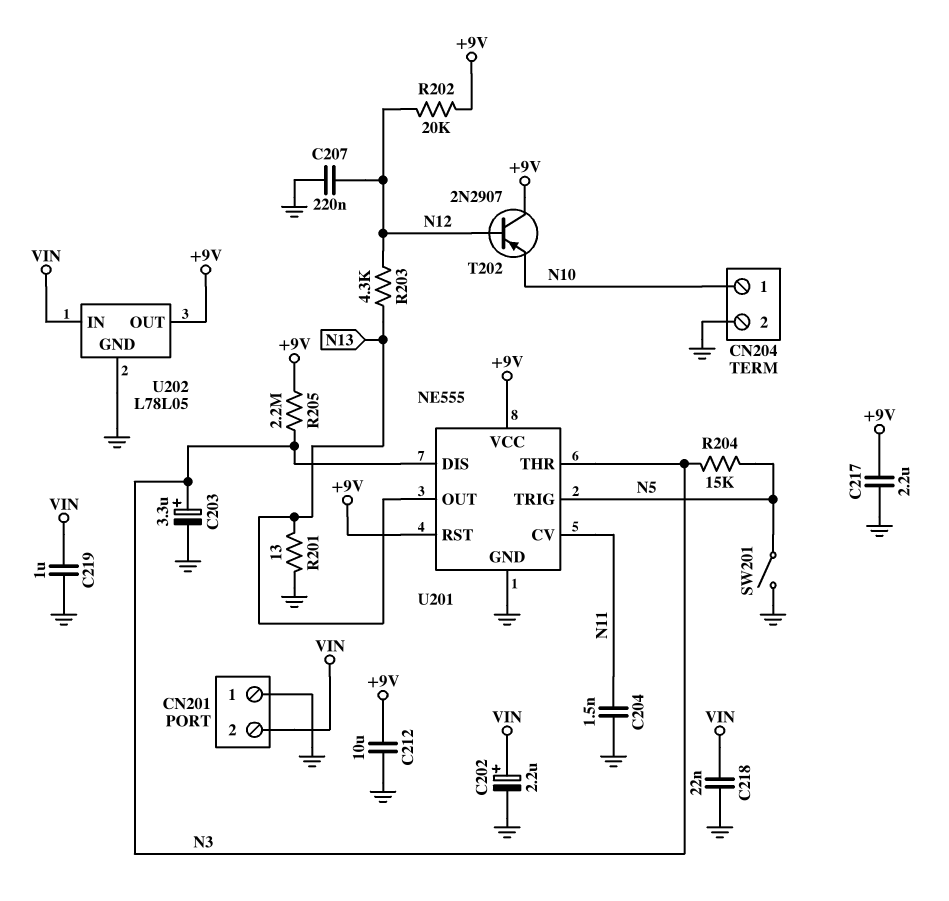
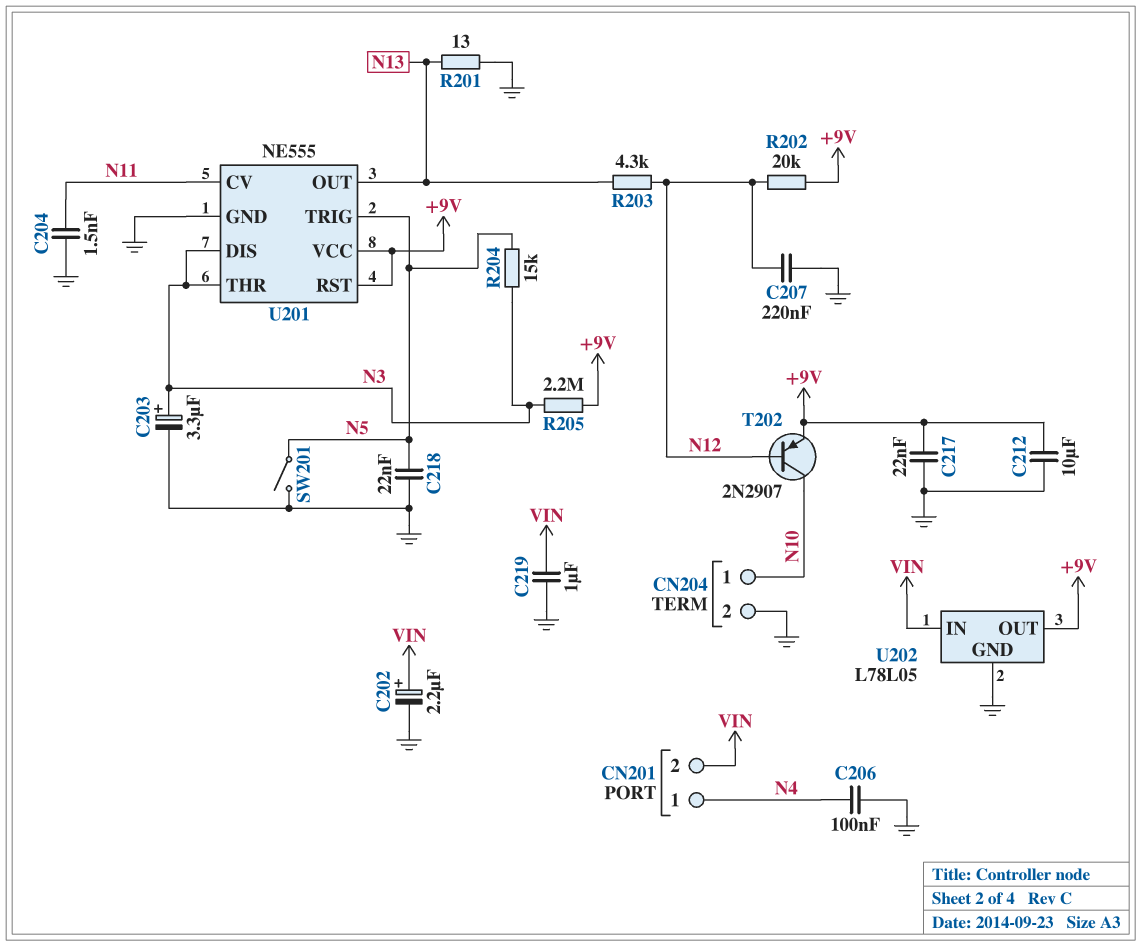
C206: none -> 100nF (GND, N4)
C217: 2.2uF (+9V, GND) -> 22nF (+9V, GND)
C218: 22nF (GND, VIN) -> 22nF (GND, N5)
CN201 pin 1: GND -> N4
T202: PNP 2N2907 (B N12, C +9V, E N10) -> PNP 2N2907 (B N12, C N10, E +9V)

